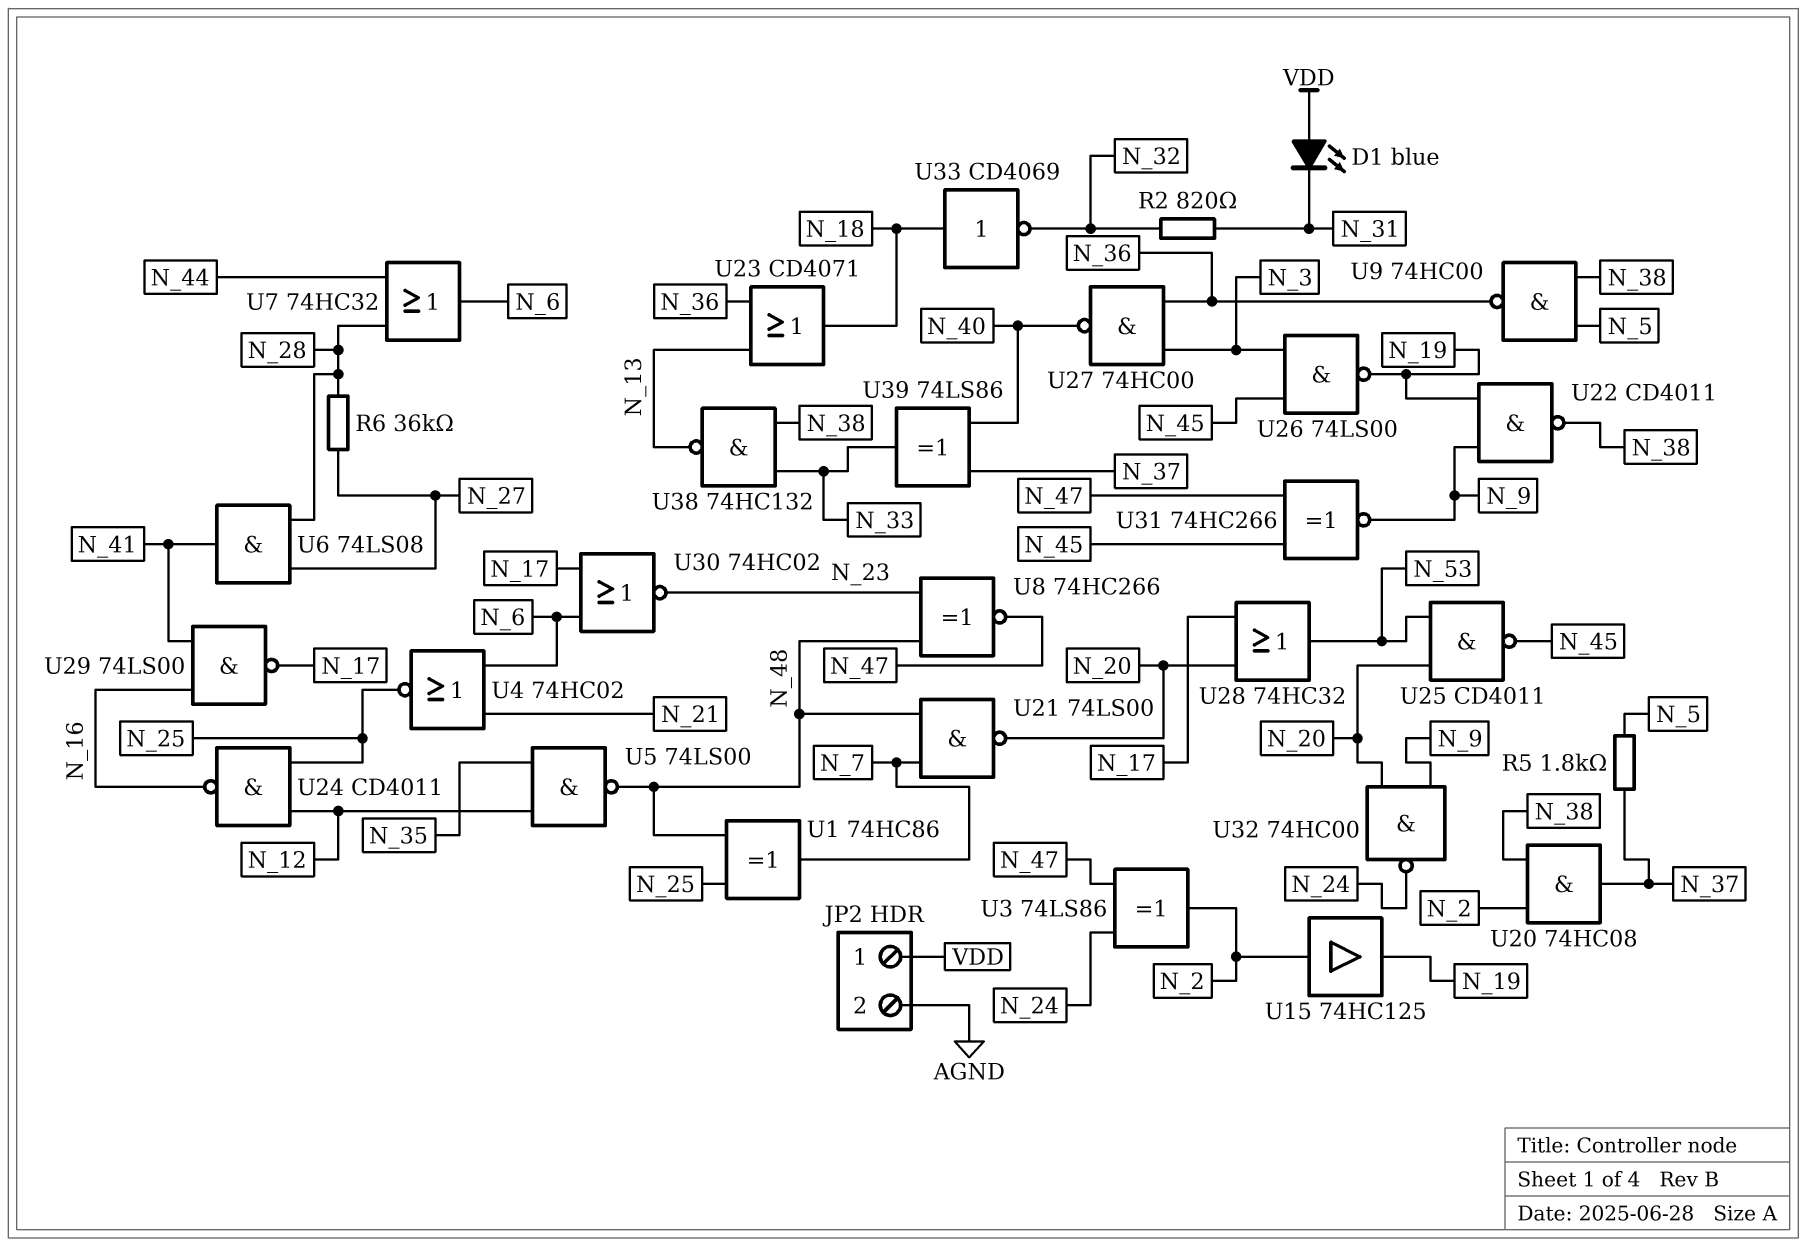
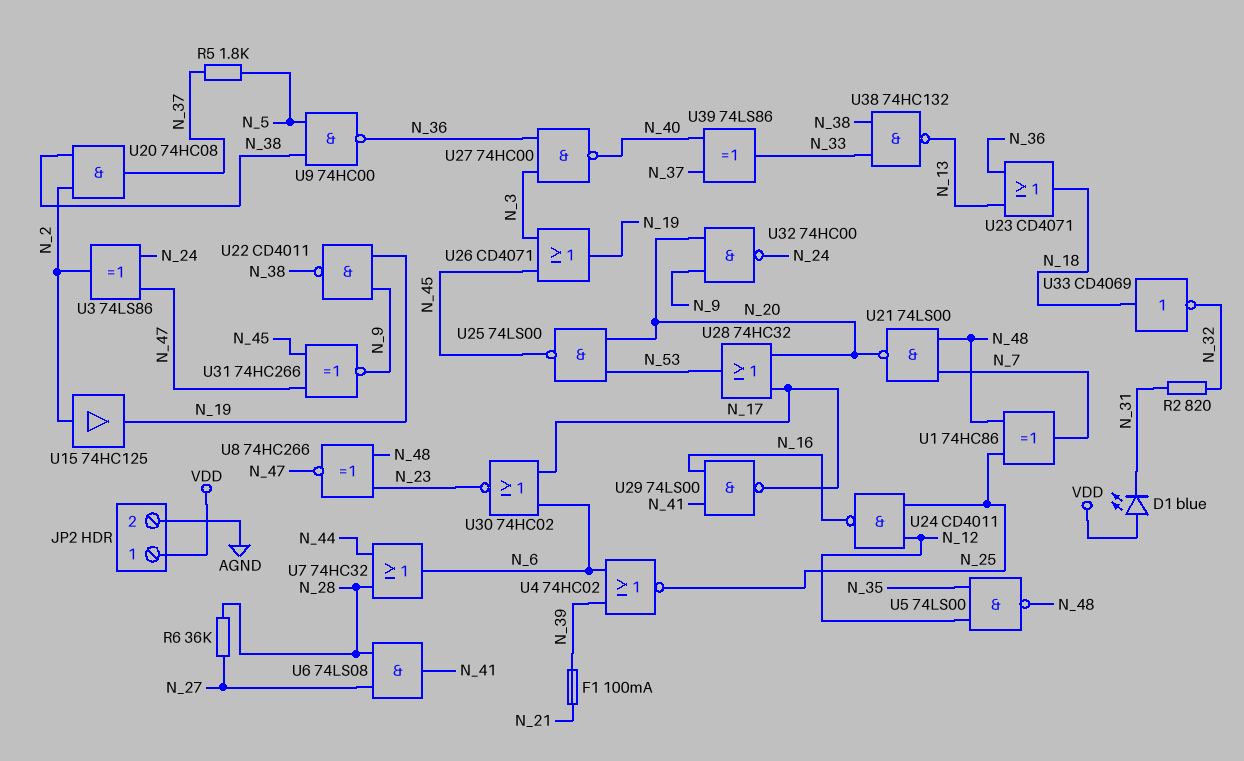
F1: none -> 100mA (N_21, N_39)
U4: NOR 74HC02 (in N_6, in N_21, out N_25) -> NOR 74HC02 (in N_6, in N_39, out N_25)
U25: NAND CD4011 (in N_20, in N_53, out N_45) -> NAND 74LS00 (in N_20, in N_53, out N_45)
U26: NAND 74LS00 (in N_3, in N_45, out N_19) -> OR CD4071 (in N_3, in N_45, out N_19)

